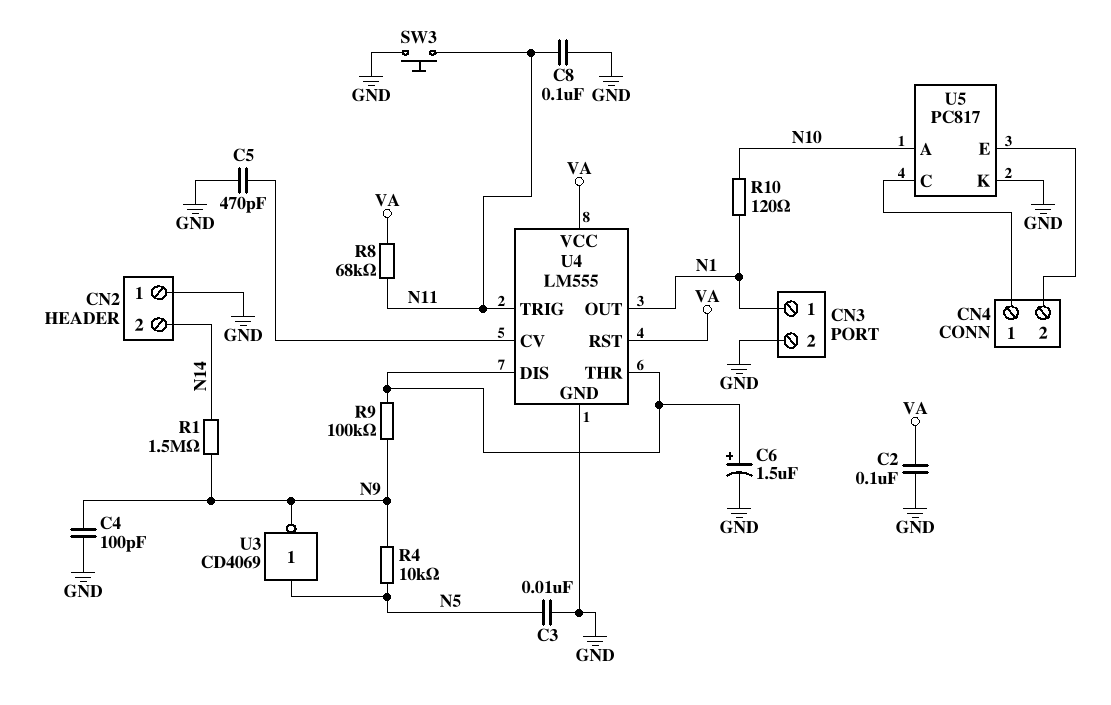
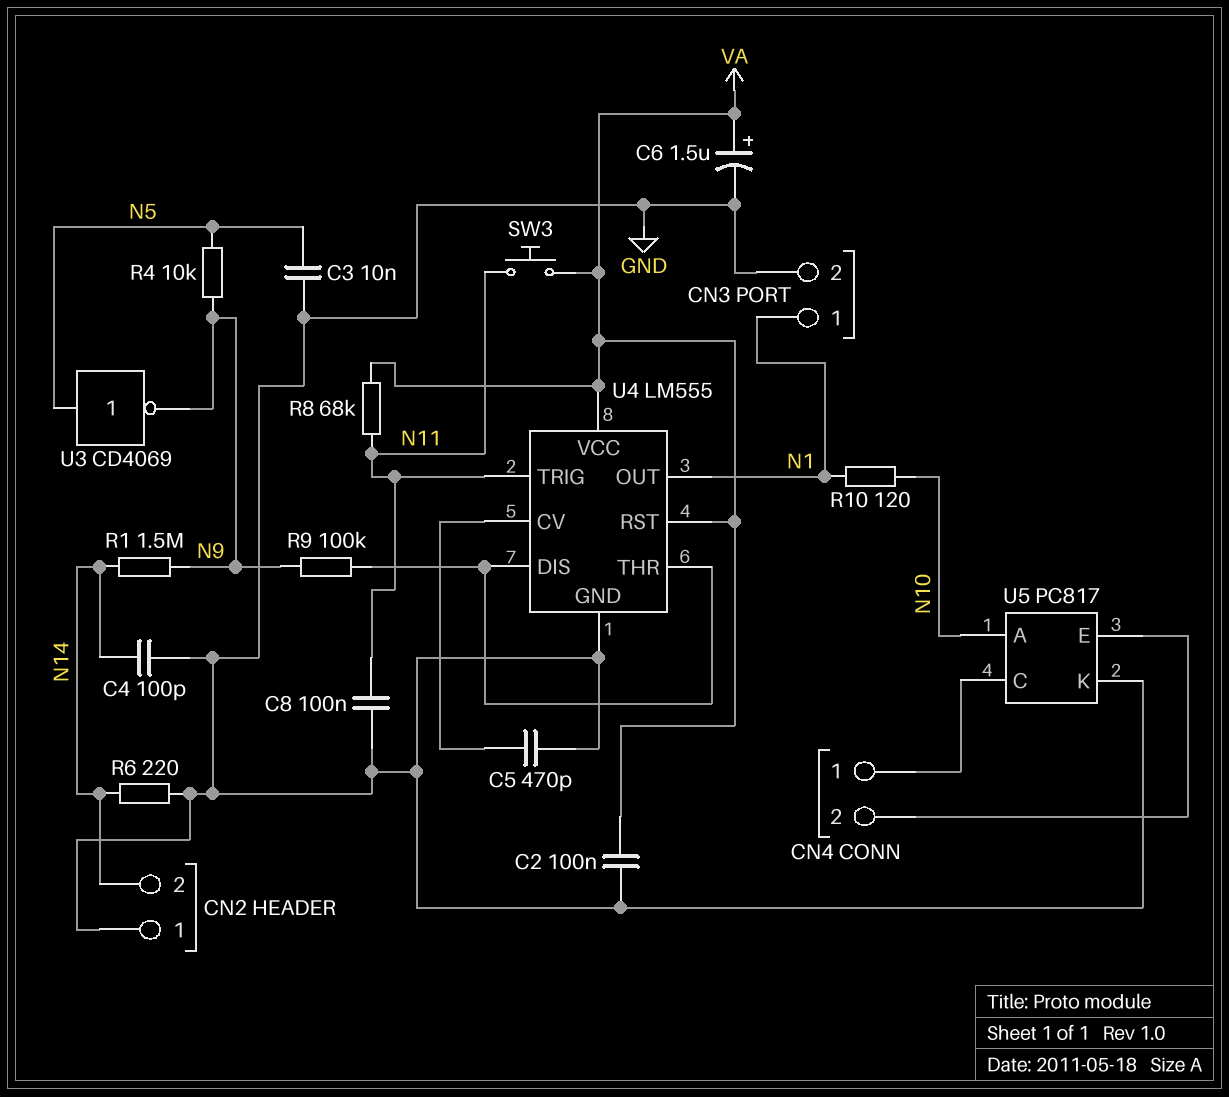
C4: 100pF (GND, N9) -> 100pF (GND, N14)
C6: 1.5uF (plus U4/DIS, minus GND) -> 1.5uF (plus VA, minus GND)
R6: none -> 220 (GND, N14)
SW3: button (GND, N11) -> button (N11, VA)

